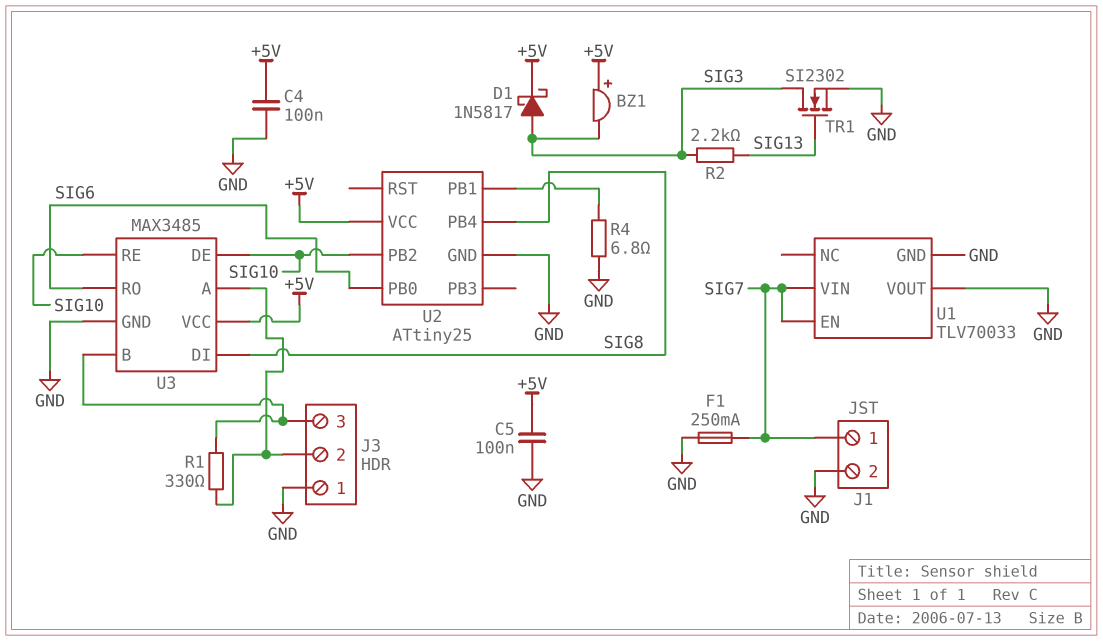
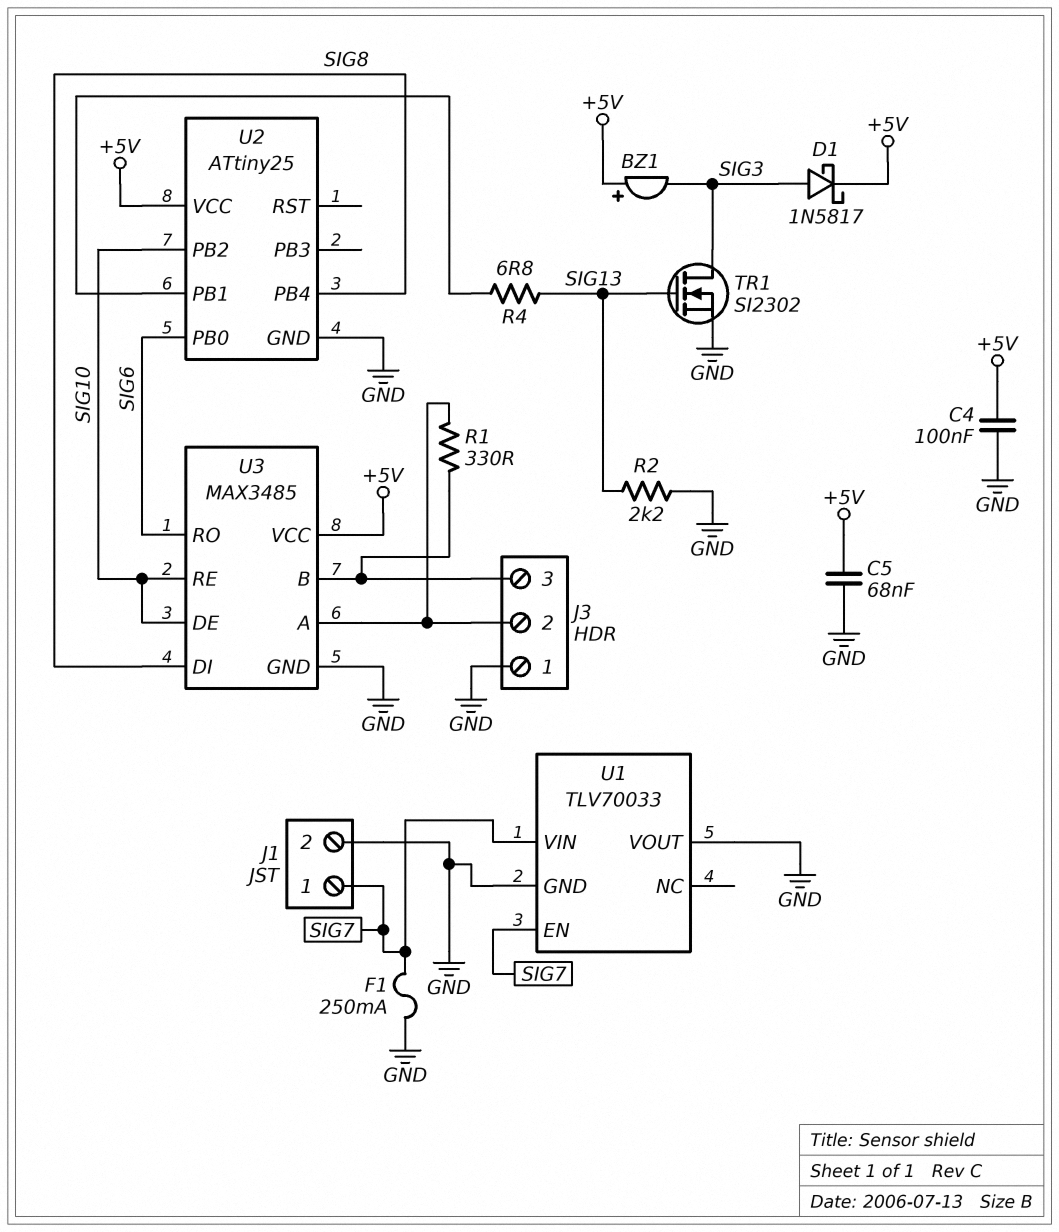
C5: 100nF (+5V, GND) -> 68nF (+5V, GND)
R2: 2.2k (SIG3, SIG13) -> 2.2k (GND, SIG13)
R4: 6.8 (GND, U2/PB1) -> 6.8 (SIG13, U2/PB1)

